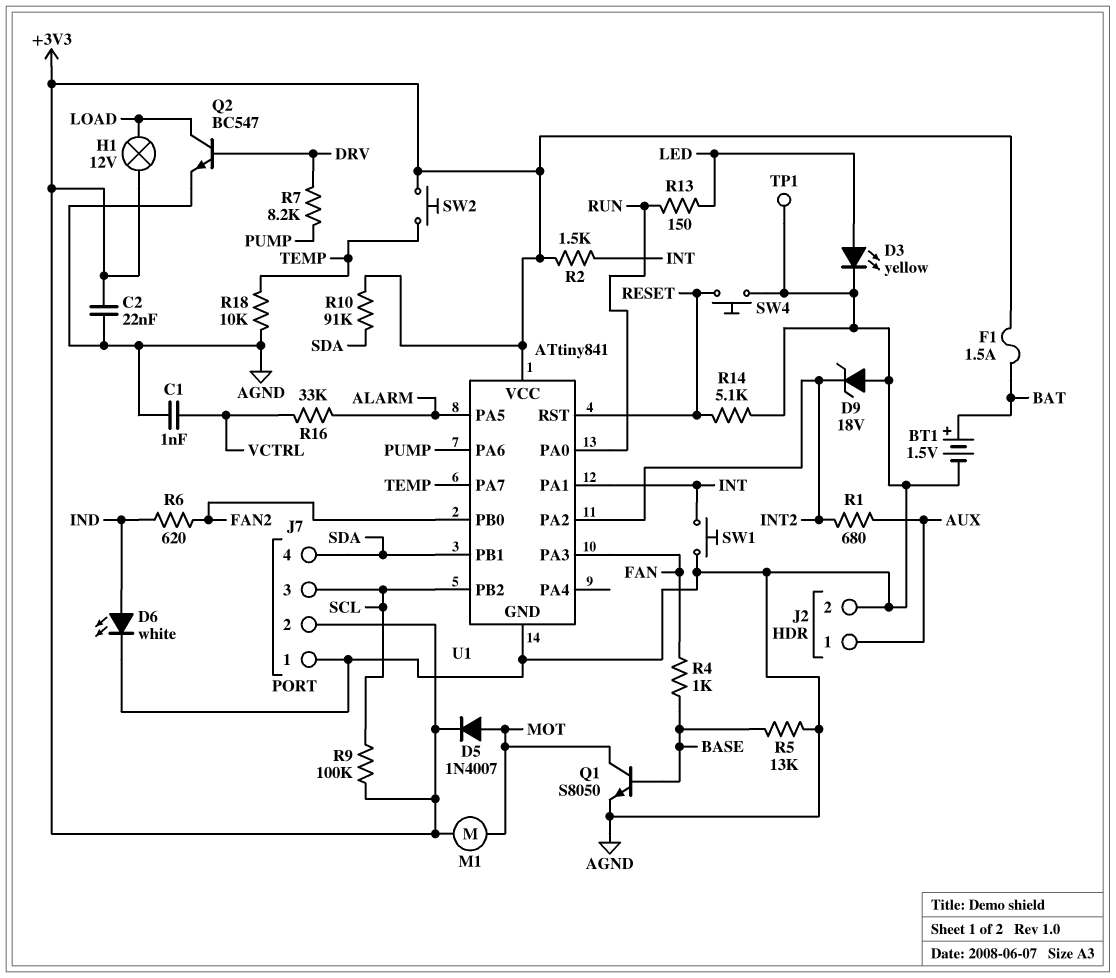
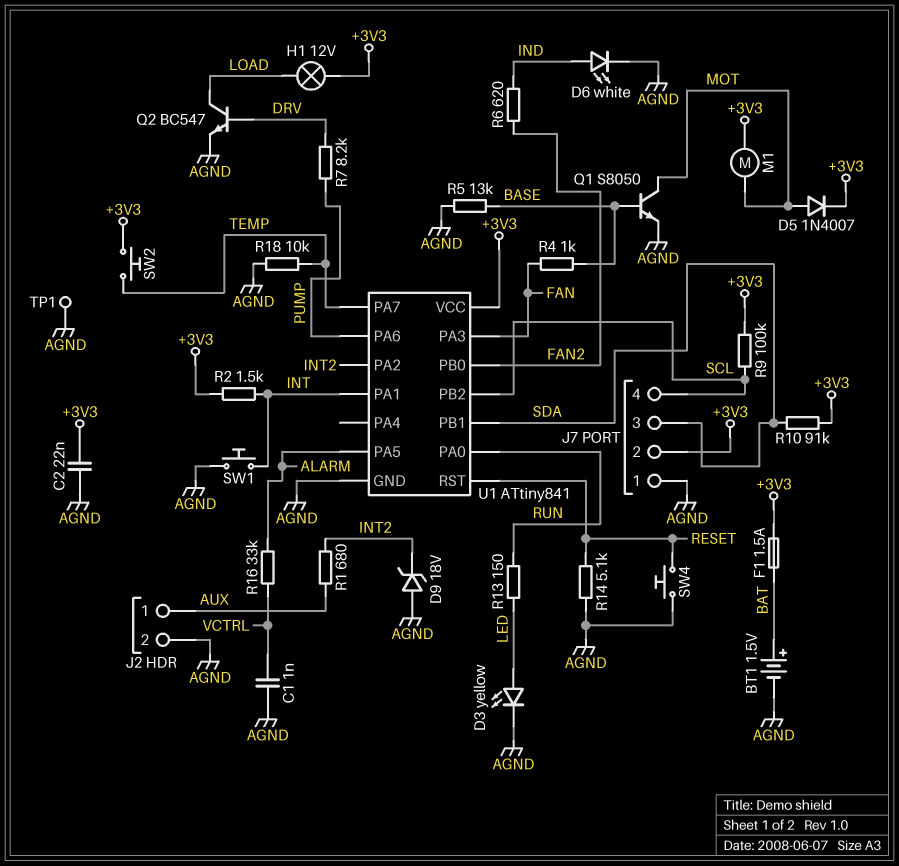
J7 pin 3: SCL -> SDA
J7 pin 4: SDA -> SCL

